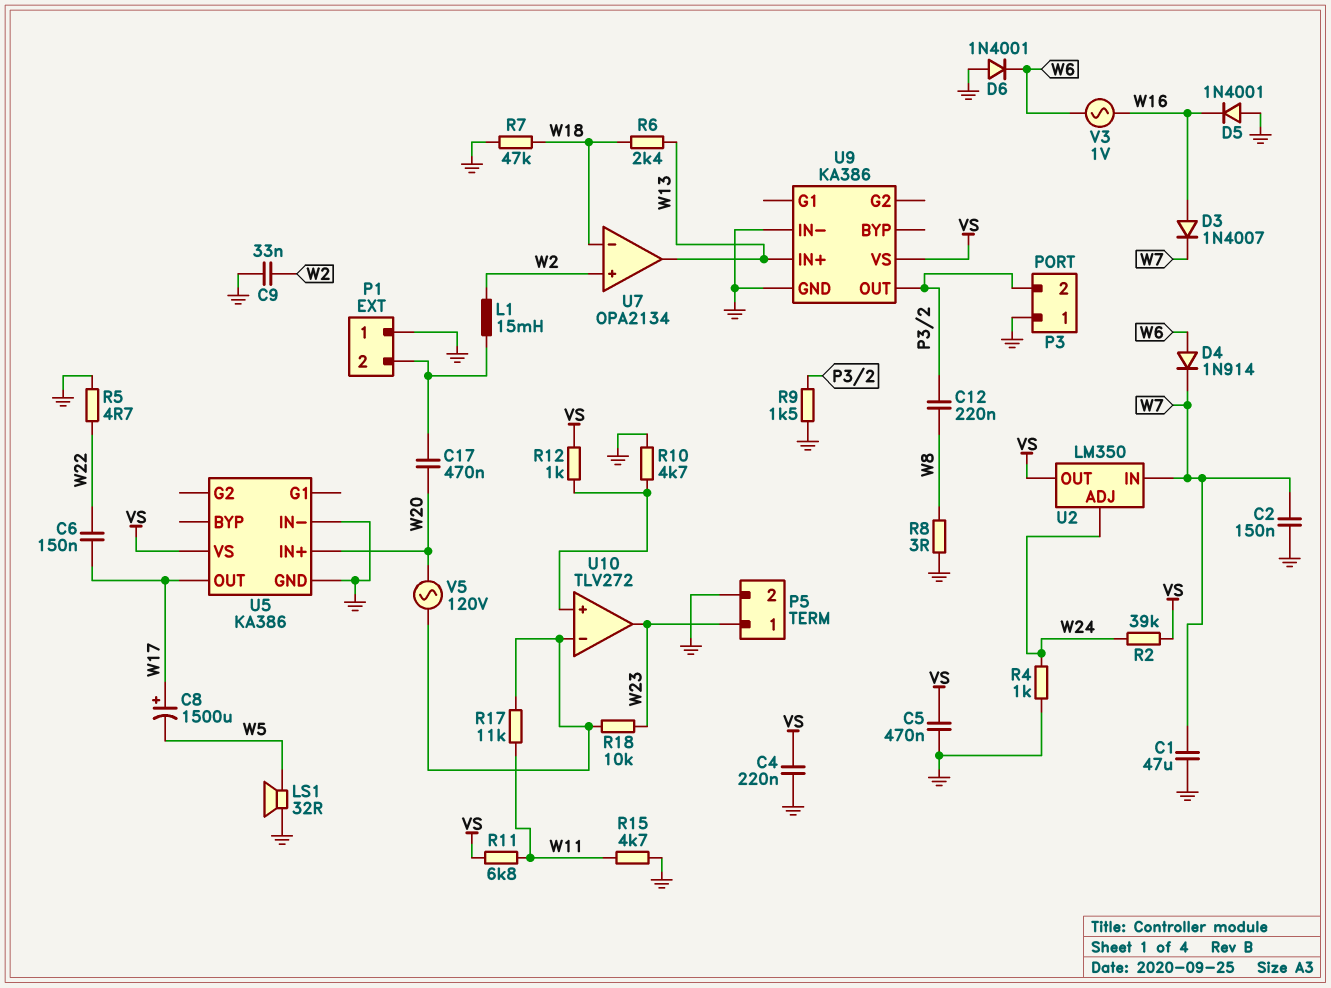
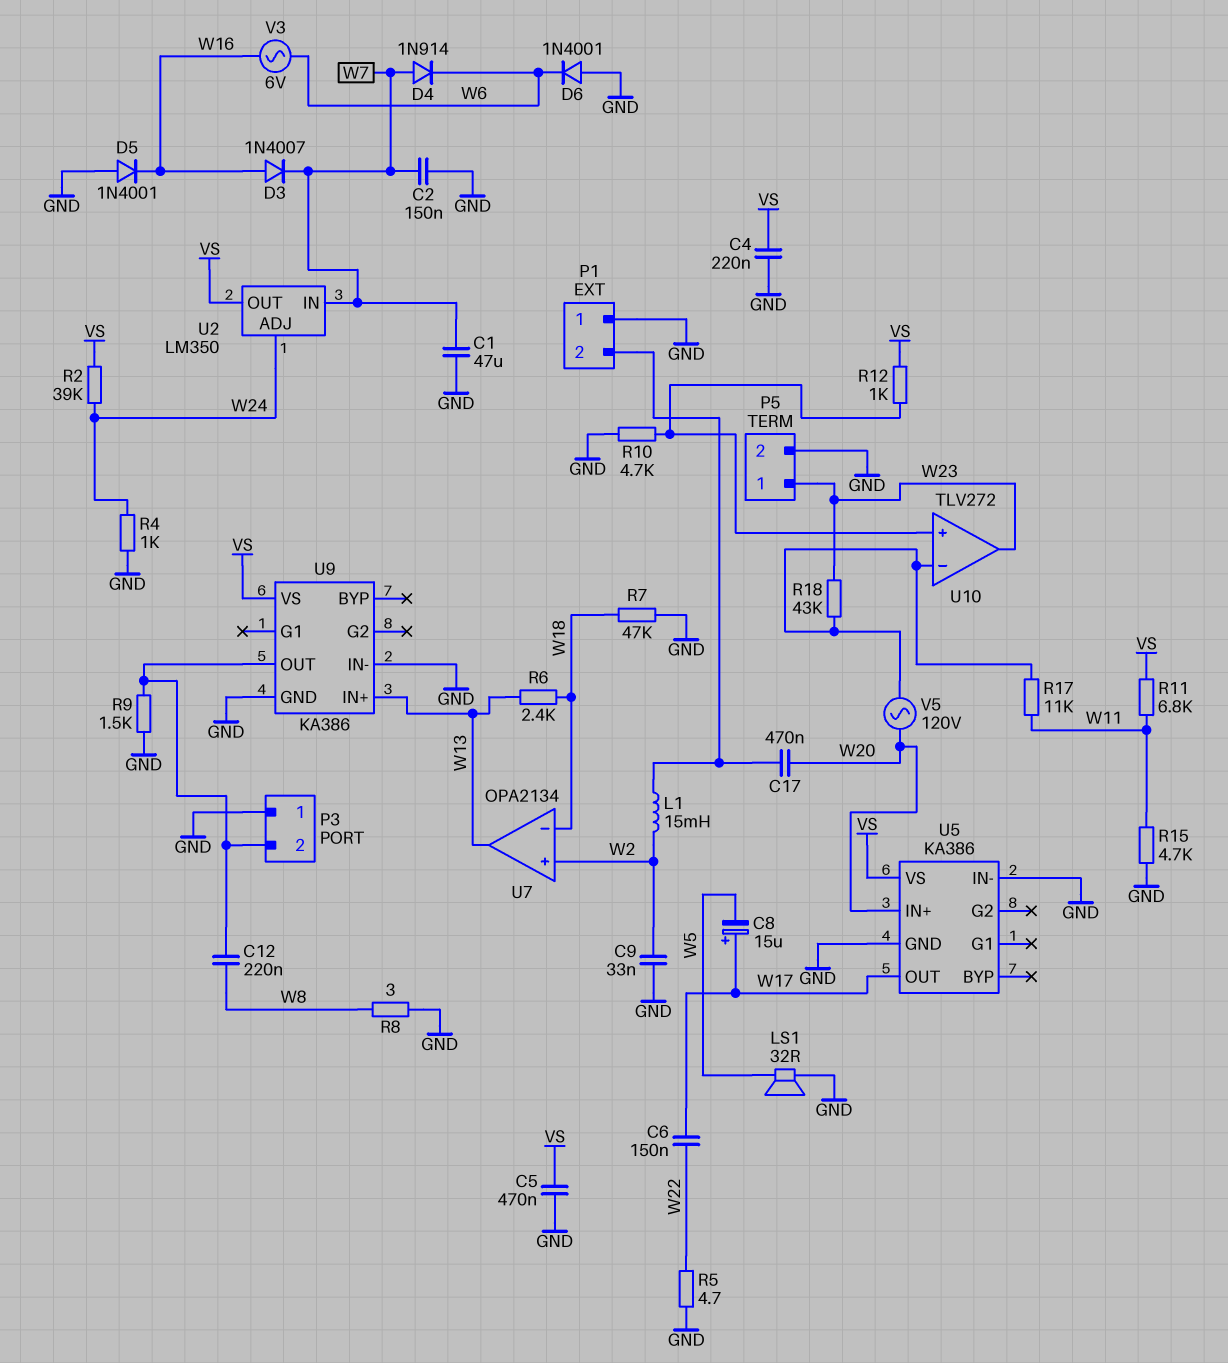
C8: 1500uF (plus W17, minus W5) -> 15uF (plus W17, minus W5)
D4: diode 1N914 (A W6, K W7) -> diode 1N914 (A W7, K W6)
R18: 10k (U10/in-, W23) -> 43k (U10/in-, W23)
V3: AC 1V (W6, W16) -> AC 6V (W6, W16)

